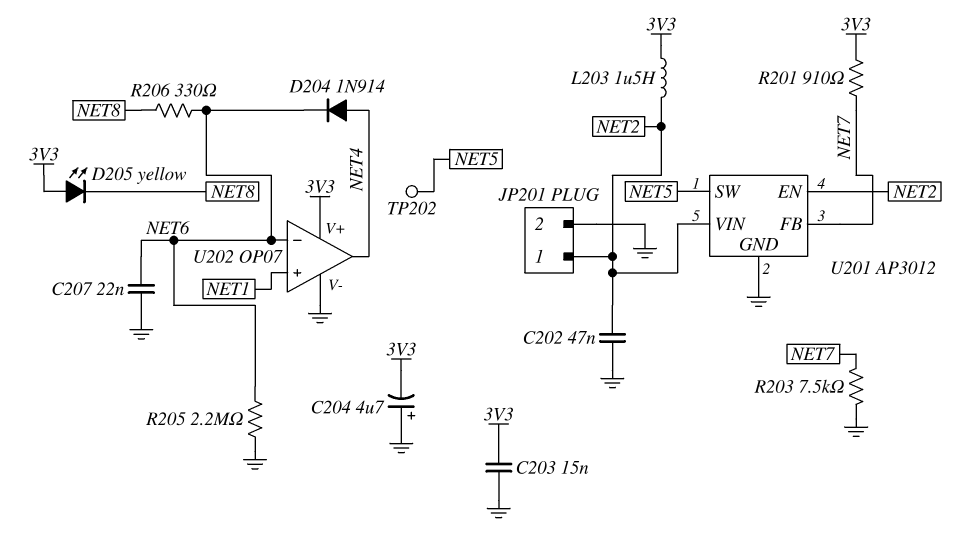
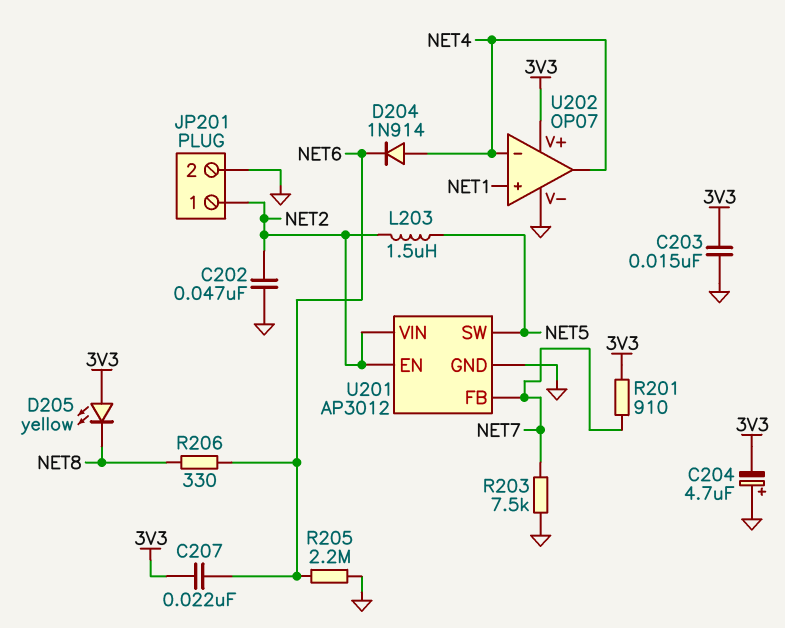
C207: 22nF (GND, NET6) -> 22nF (3V3, NET6)
L203: 1.5uH (3V3, NET2) -> 1.5uH (NET2, NET5)
TP202: test point (NET5) -> none
U202 pin in-: NET6 -> NET4

